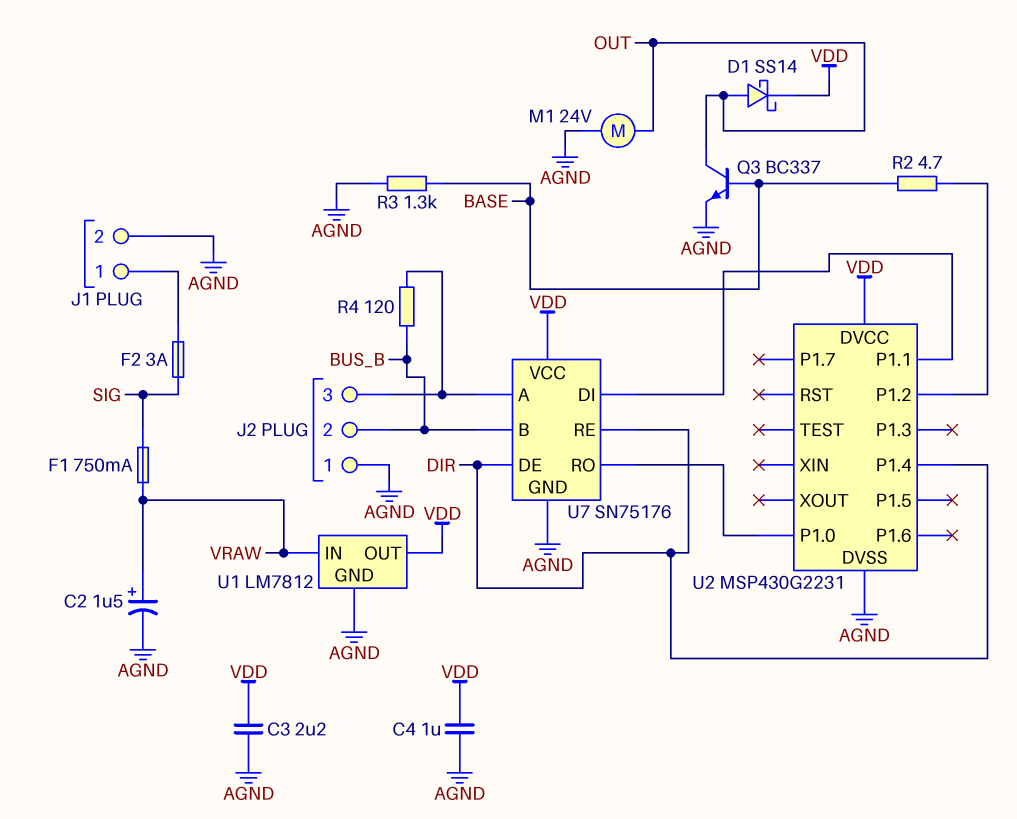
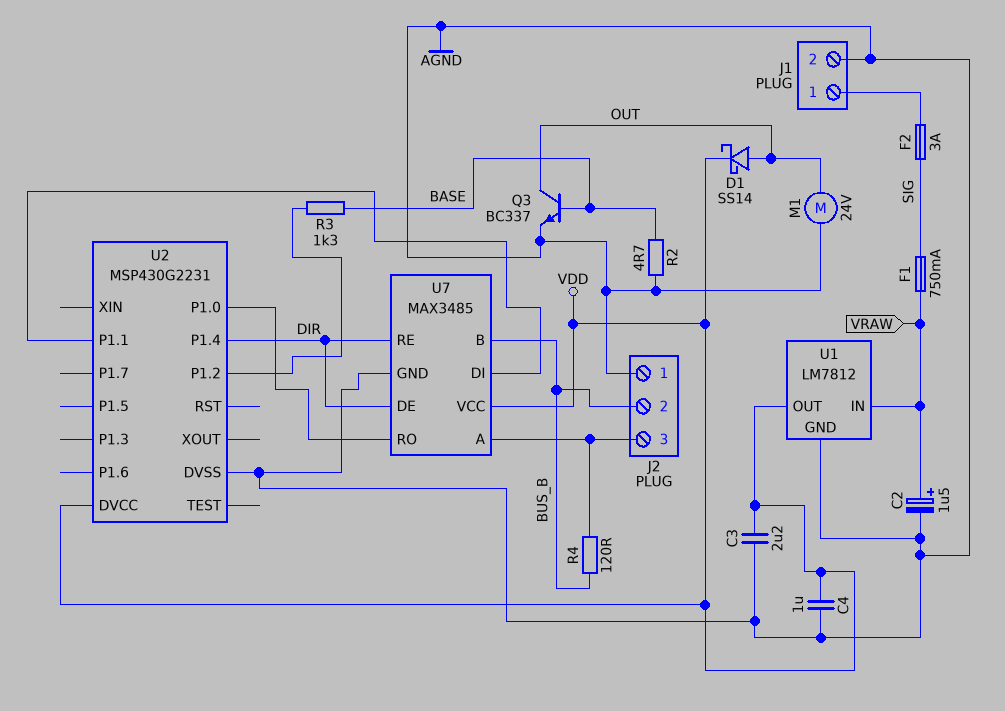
R2: 4.7 (BASE, U2/P1.2) -> 4.7 (AGND, BASE)
R3: 1.3k (AGND, BASE) -> 1.3k (BASE, U2/P1.2)
U7: SN75176 -> MAX3485

